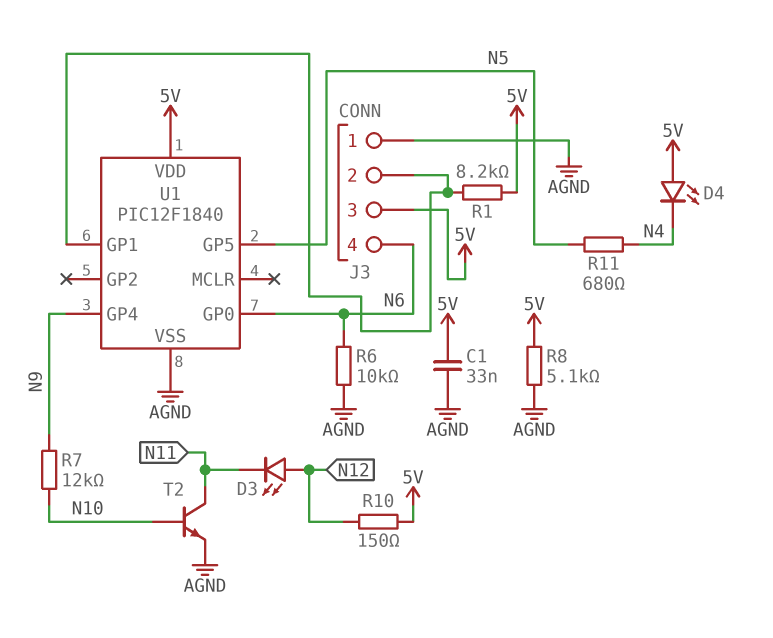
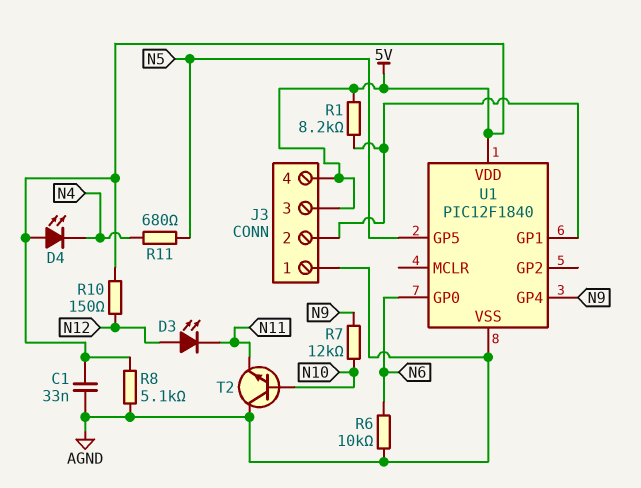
J3 pin 4: N6 -> 5V
T2: NPN (B N10, C N11, E AGND) -> NPN (B N10, C AGND, E N11)

